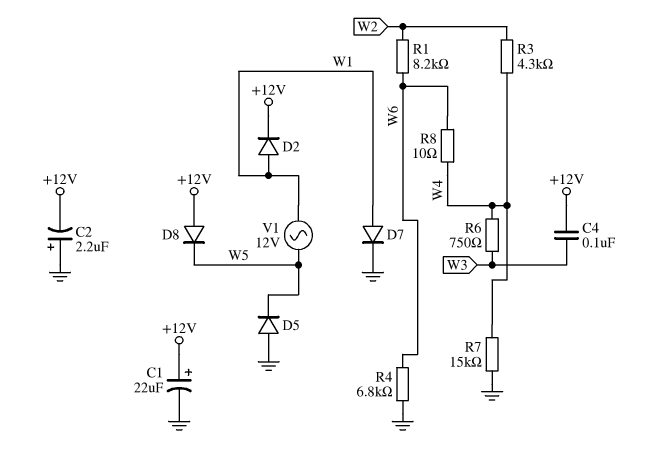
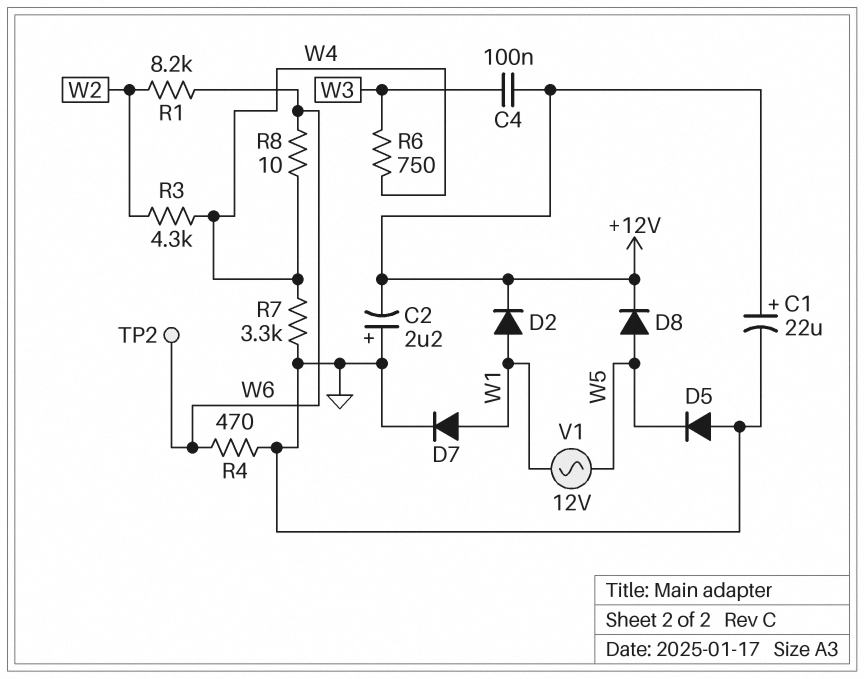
D8: diode (A +12V, K W5) -> diode (A W5, K +12V)
R4: 6.8k (GND, W6) -> 470 (GND, W6)
R7: 15k (GND, W4) -> 3.3k (GND, W4)
TP2: none -> test point (W6)

